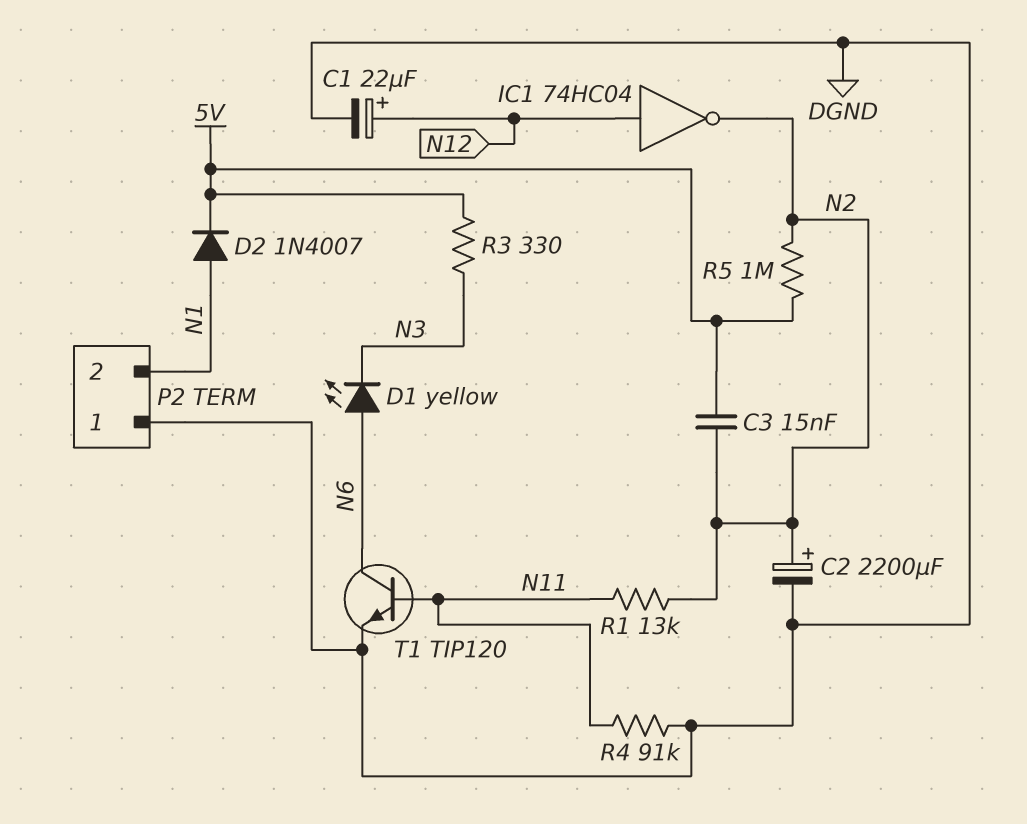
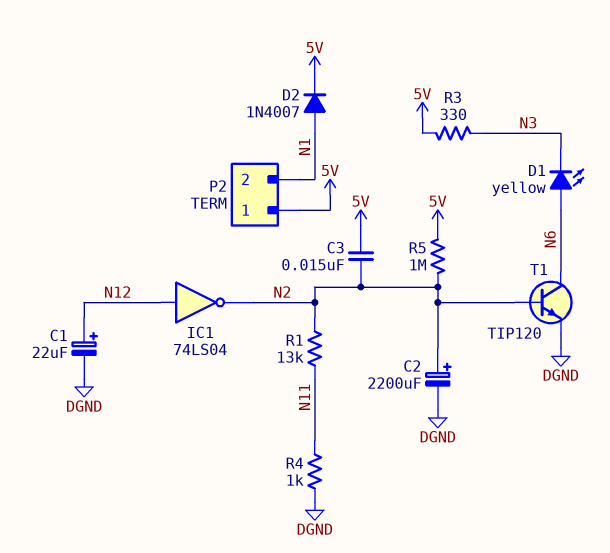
IC1: NOT 74HC04 (in N12, out N2) -> NOT 74LS04 (in N12, out N2)
P2 pin 1: DGND -> 5V
R4: 91k (DGND, N11) -> 1k (DGND, N11)
T1: NPN TIP120 (B N11, C N6, E DGND) -> NPN TIP120 (B N2, C N6, E DGND)

